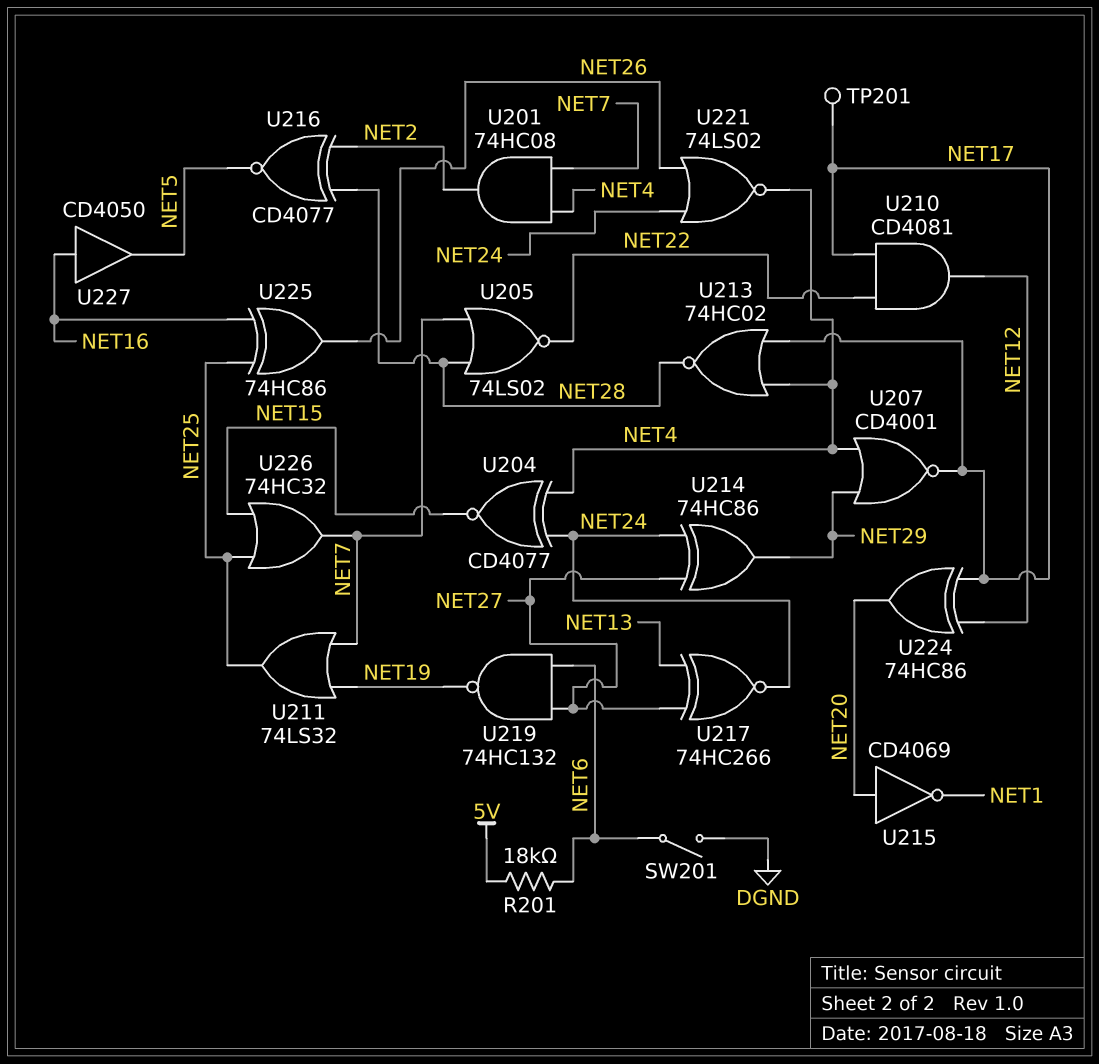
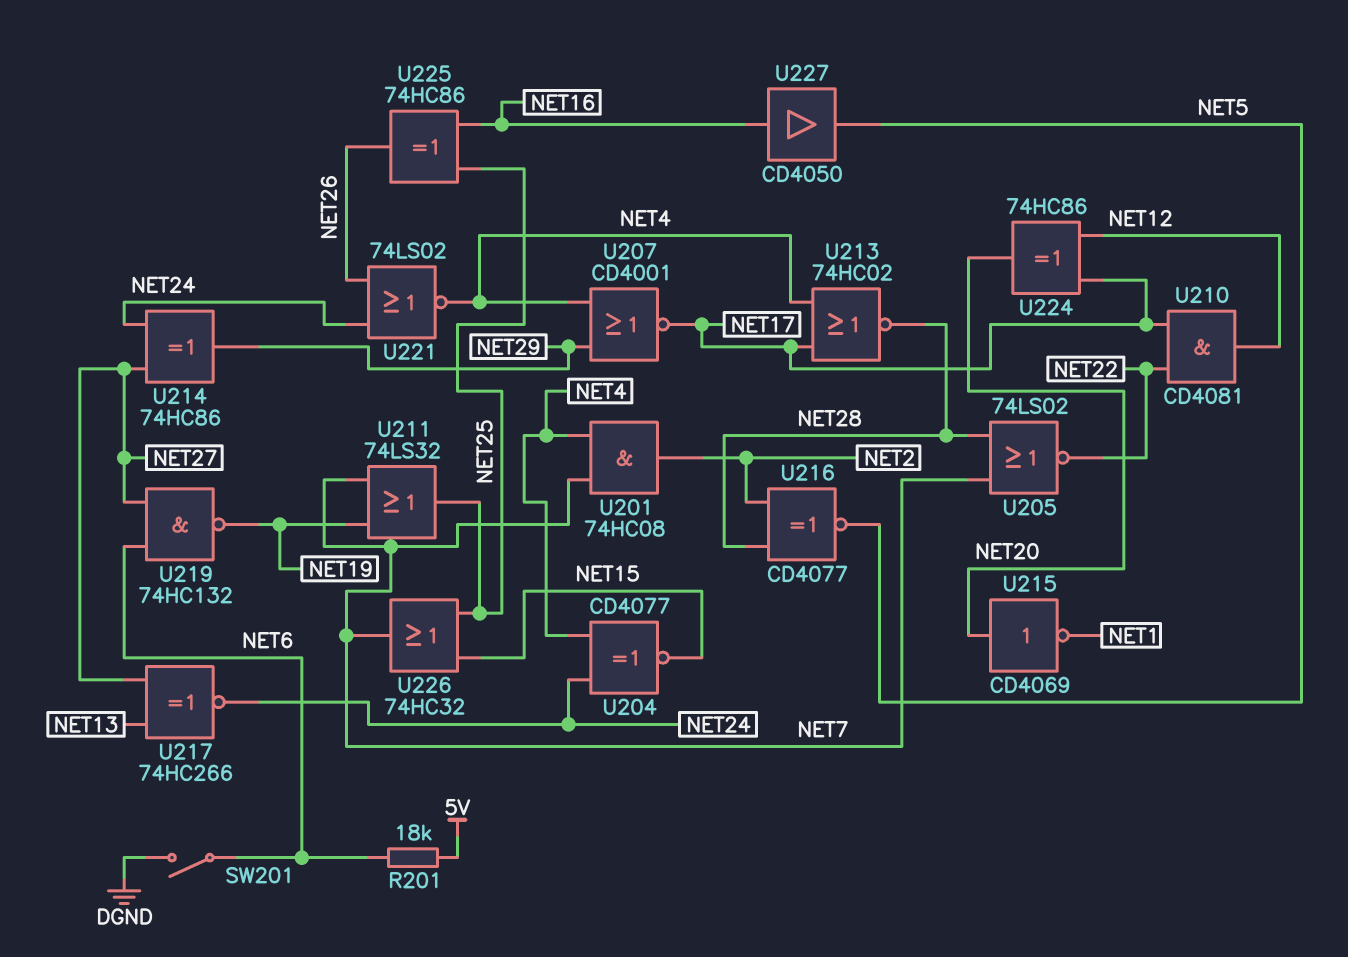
TP201: test point (NET17) -> none

